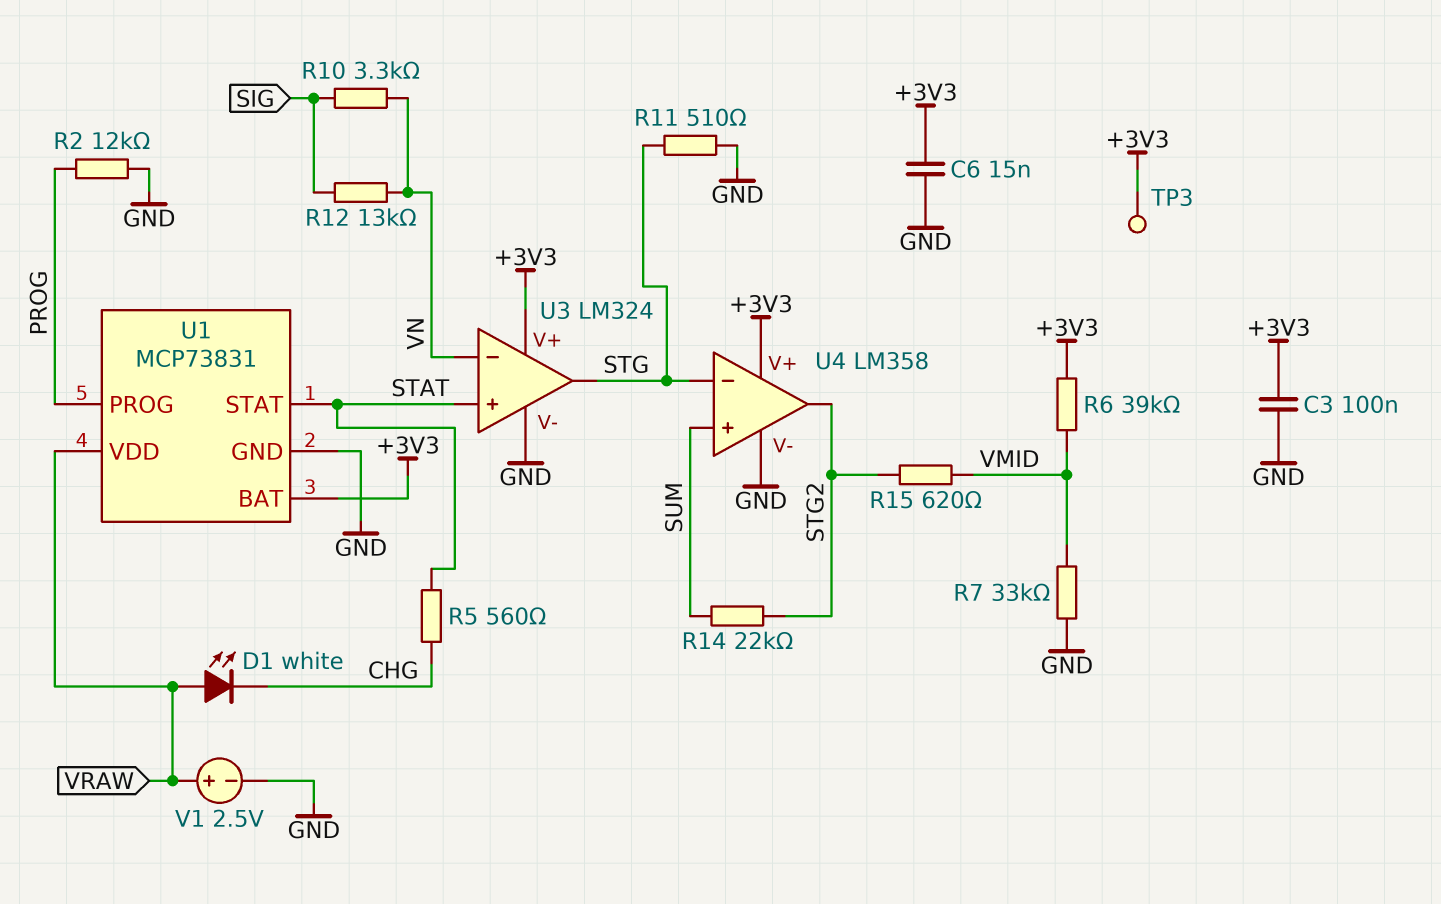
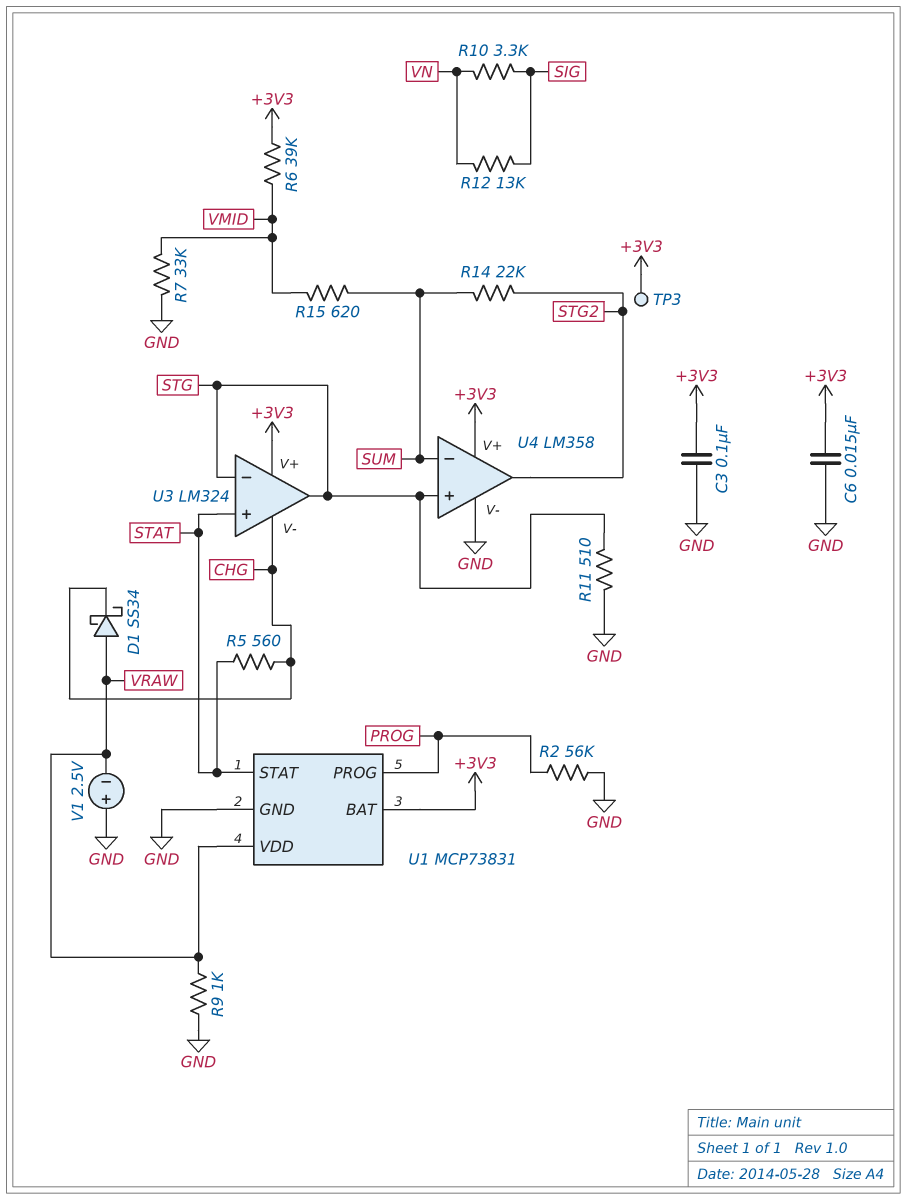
D1: LED white (A VRAW, K CHG) -> schottky SS34 (A VRAW, K CHG)
R2: 12k (GND, PROG) -> 56k (GND, PROG)
R9: none -> 1k (GND, VRAW)
R15: 620 (STG2, VMID) -> 620 (SUM, VMID)
U3 pin V-: GND -> CHG
U3 pin in-: VN -> STG
U4 pin in+: SUM -> STG
U4 pin in-: STG -> SUM
V1: 2.5V (plus VRAW, minus GND) -> 2.5V (plus GND, minus VRAW)

